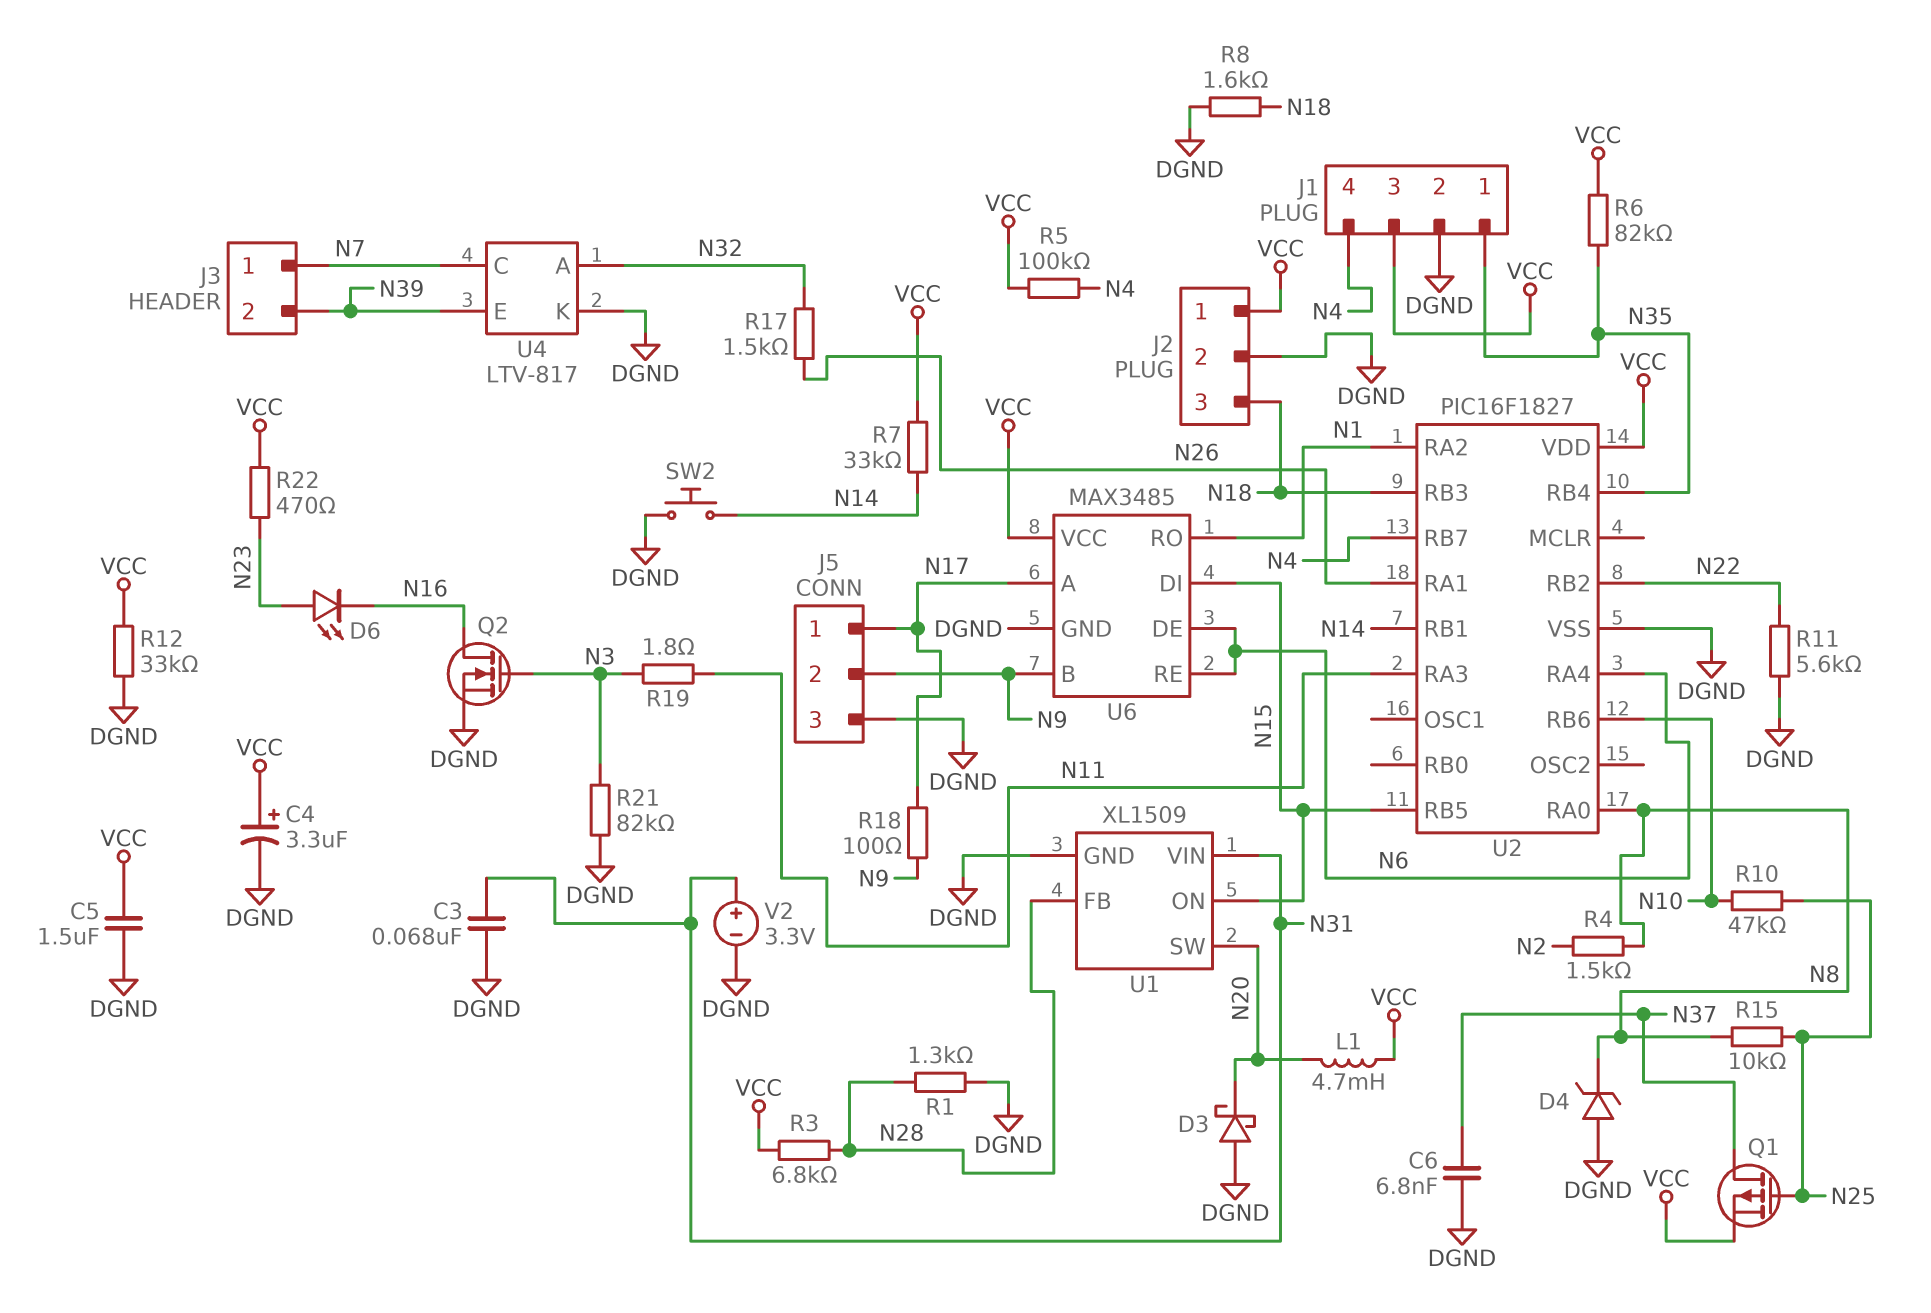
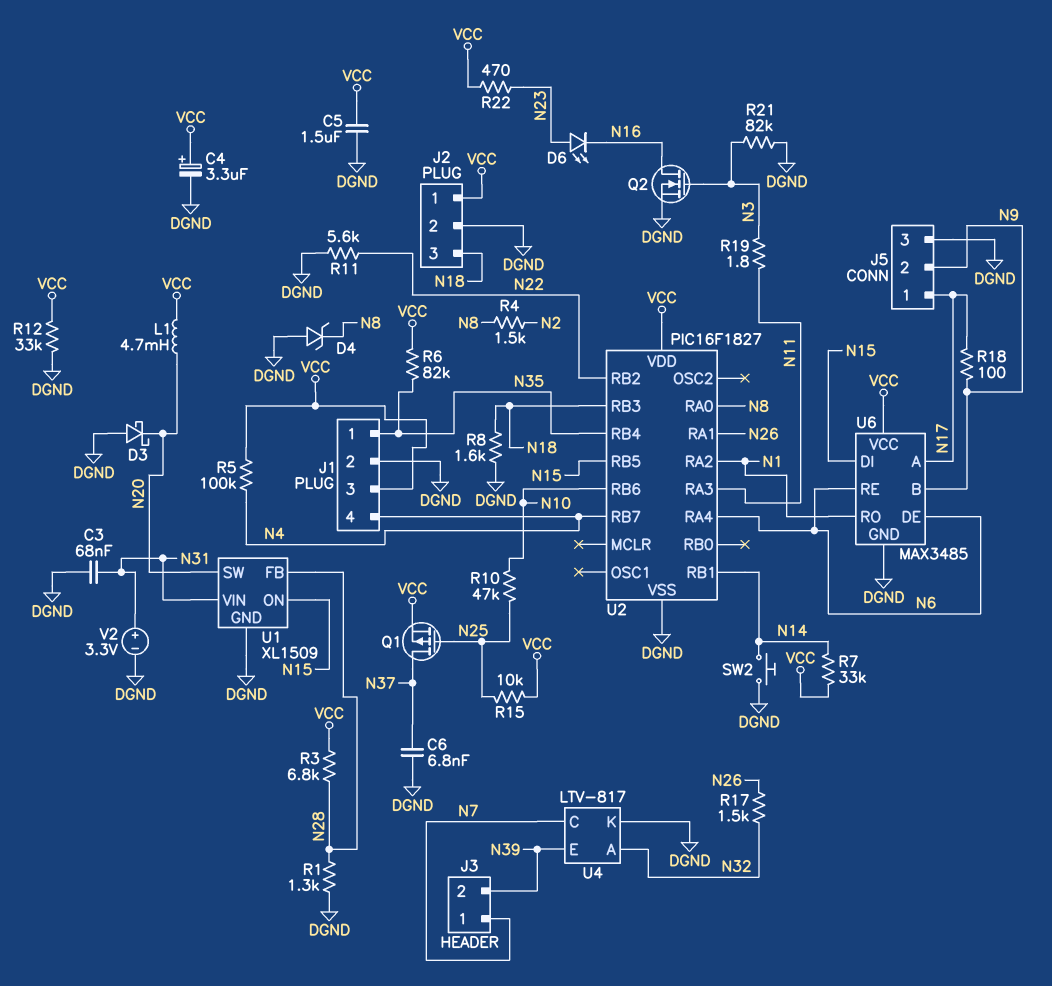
R15: 10k (N8, N25) -> 10k (N25, VCC)

